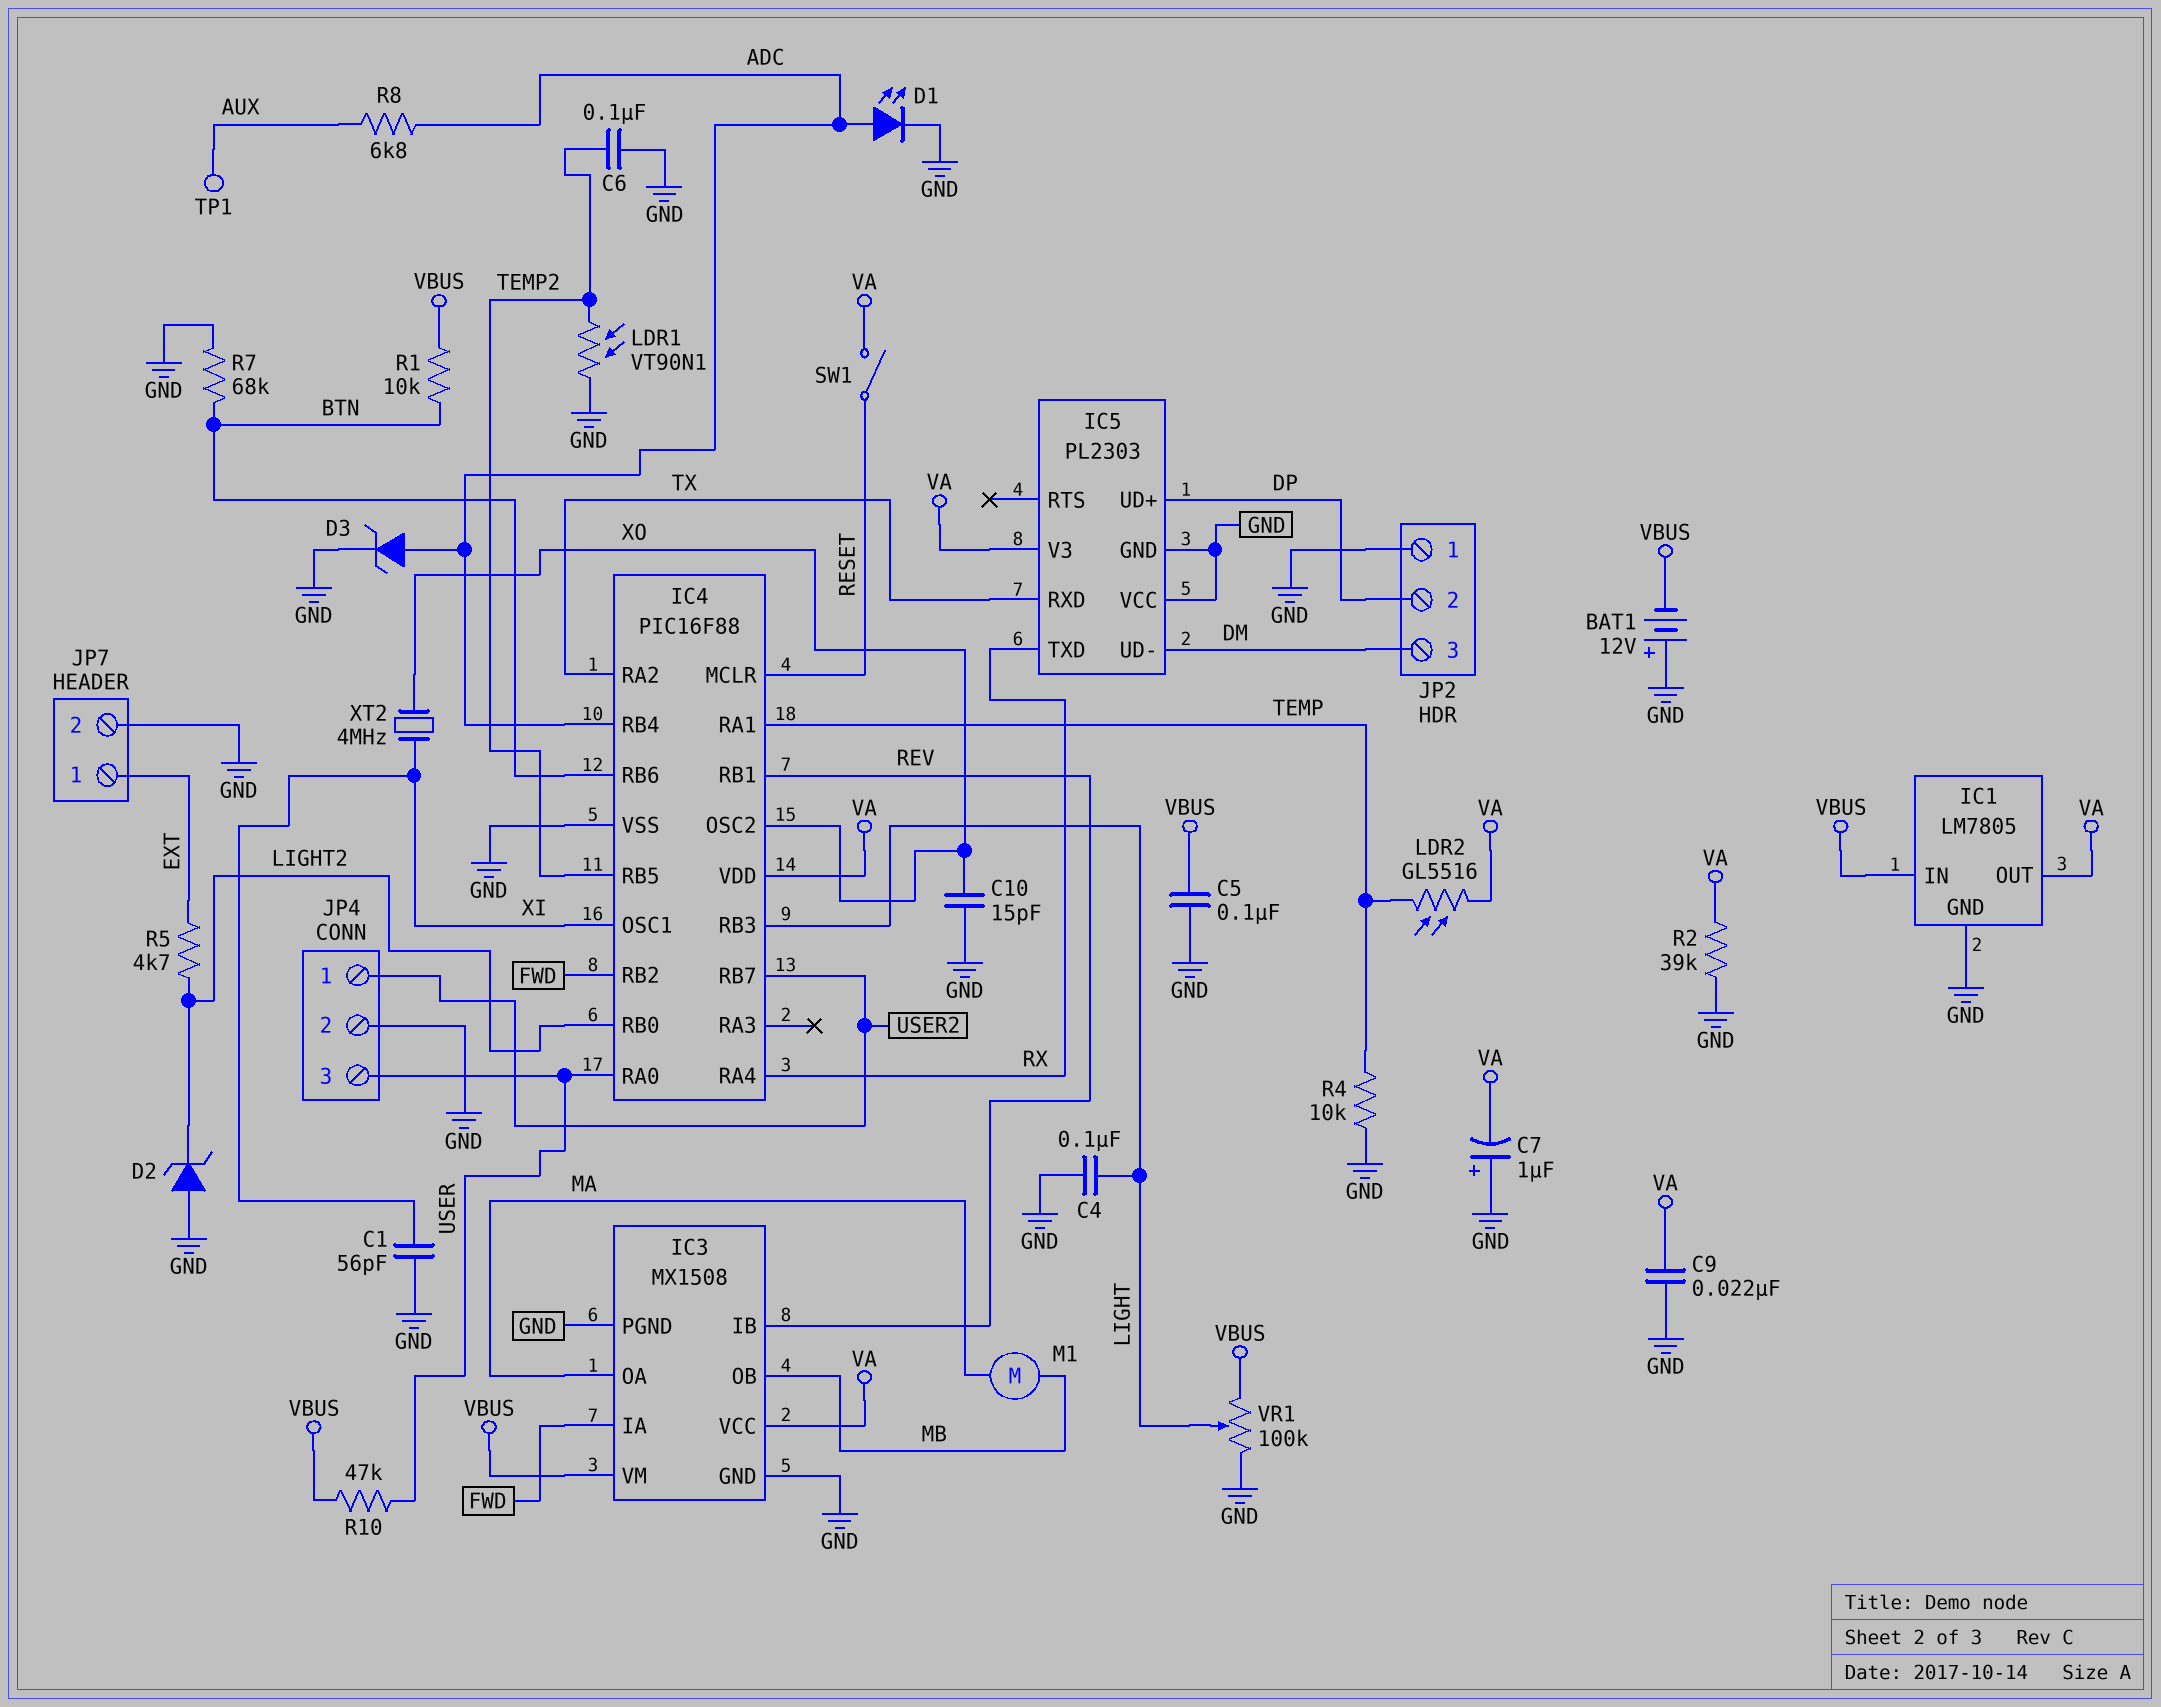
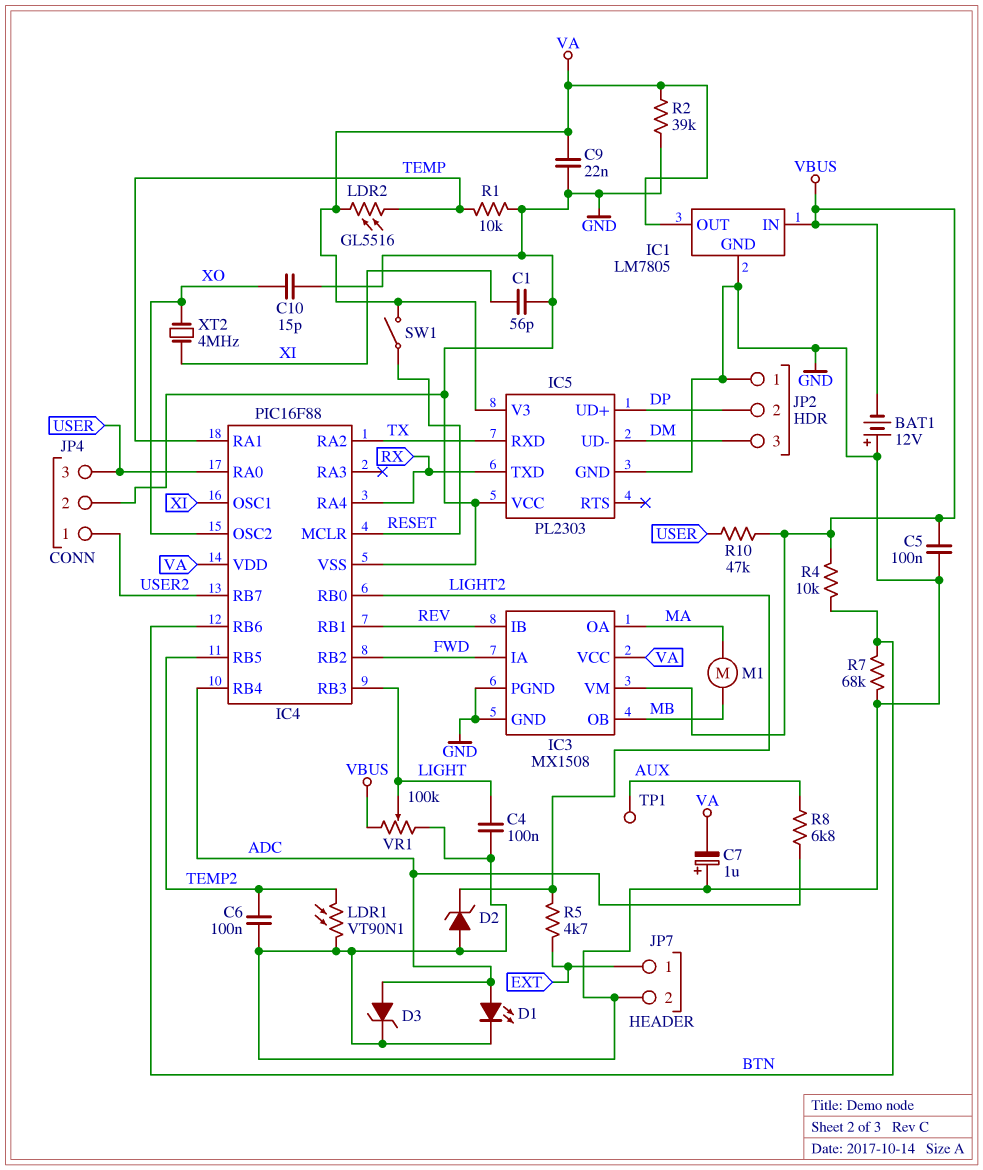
R1: 10k (BTN, VBUS) -> 10k (GND, TEMP)
R4: 10k (GND, TEMP) -> 10k (BTN, VBUS)

